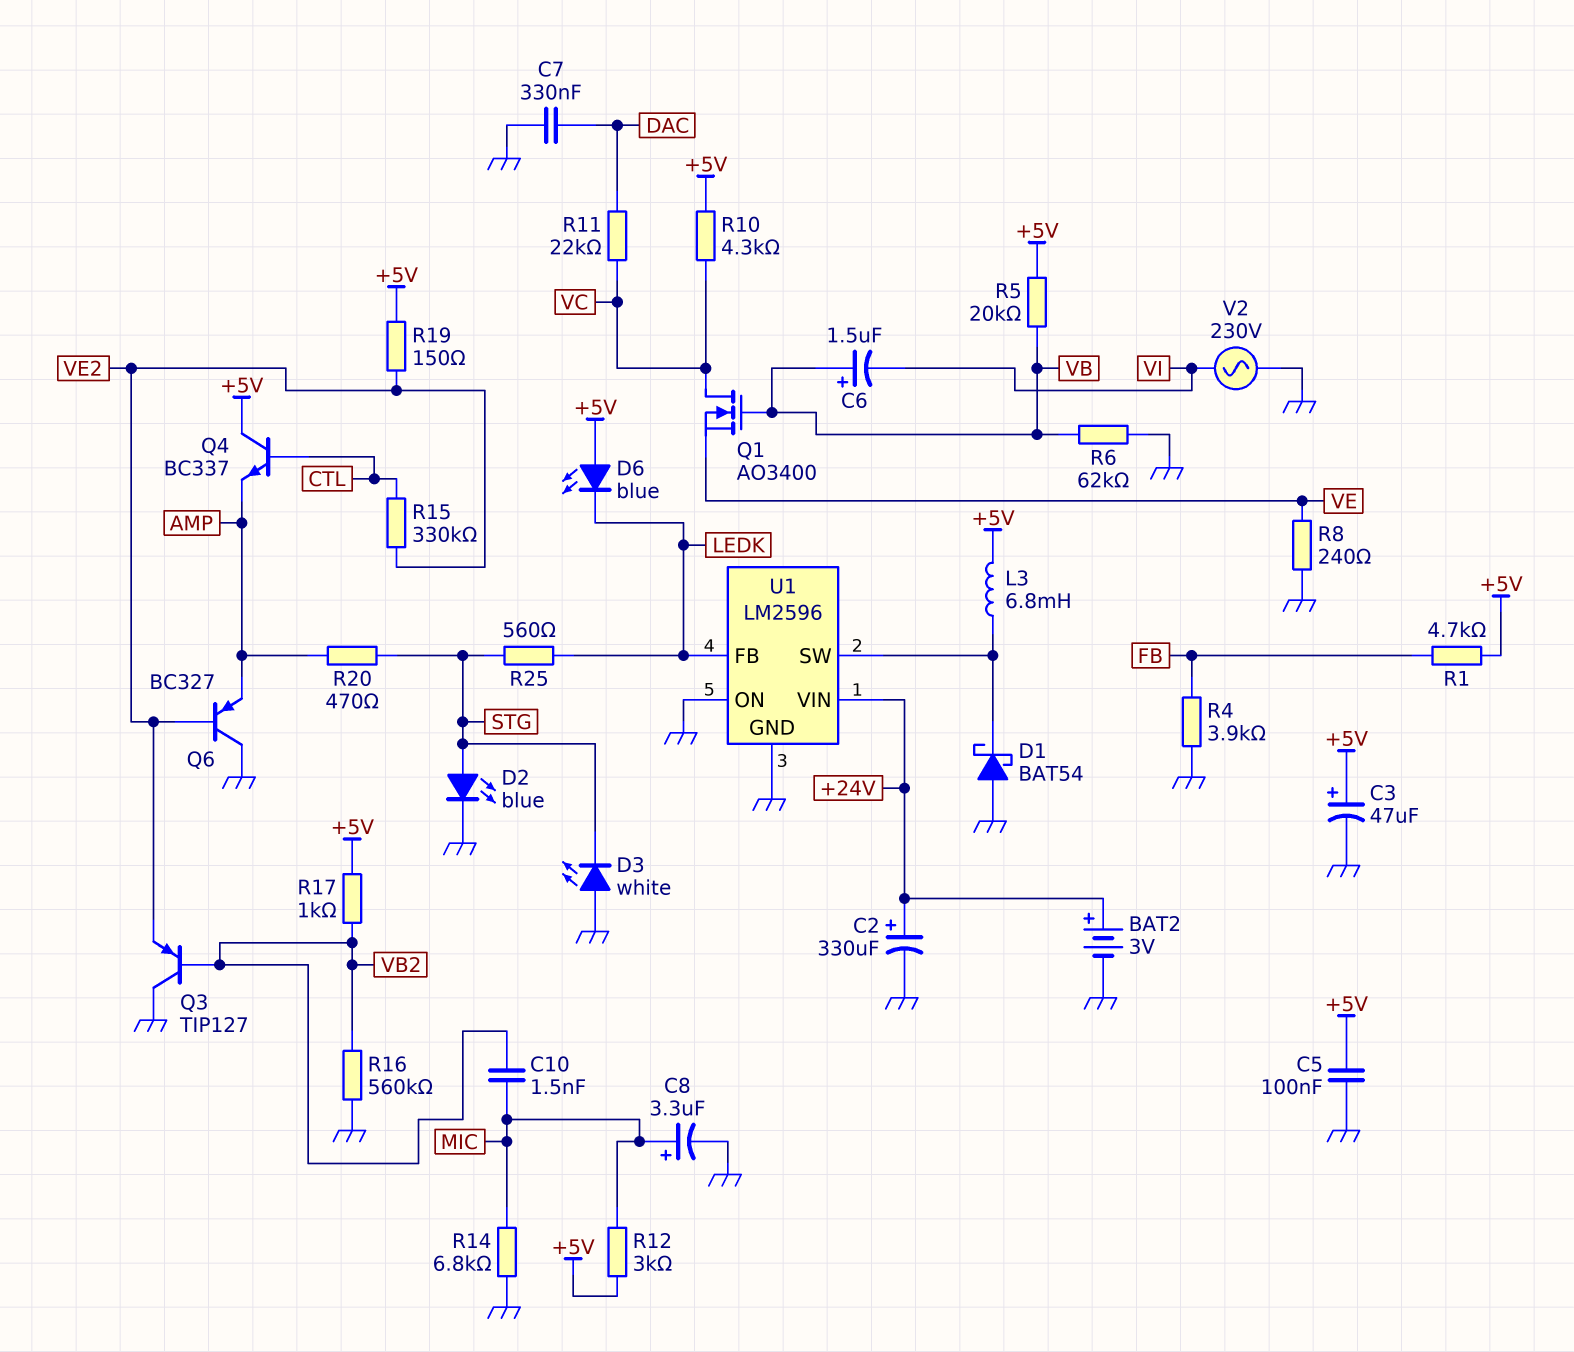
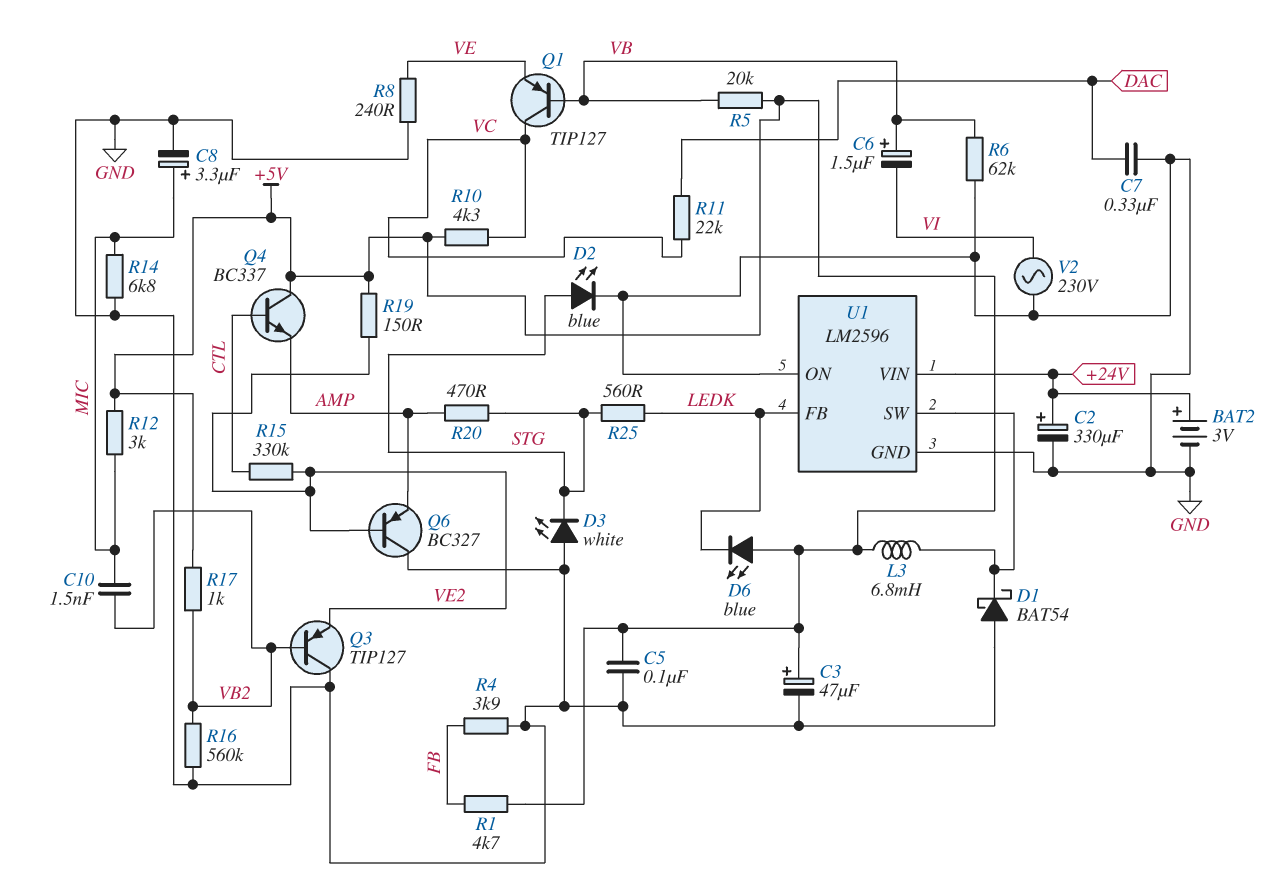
Q1: NMOS AO3400 (G VB, D VC, S VE) -> PNP TIP127 (B VB, C VC, E VE)

